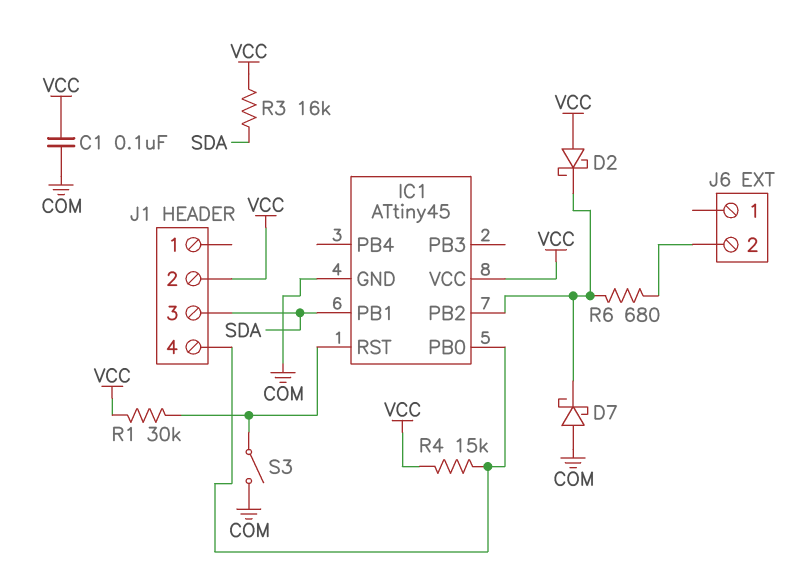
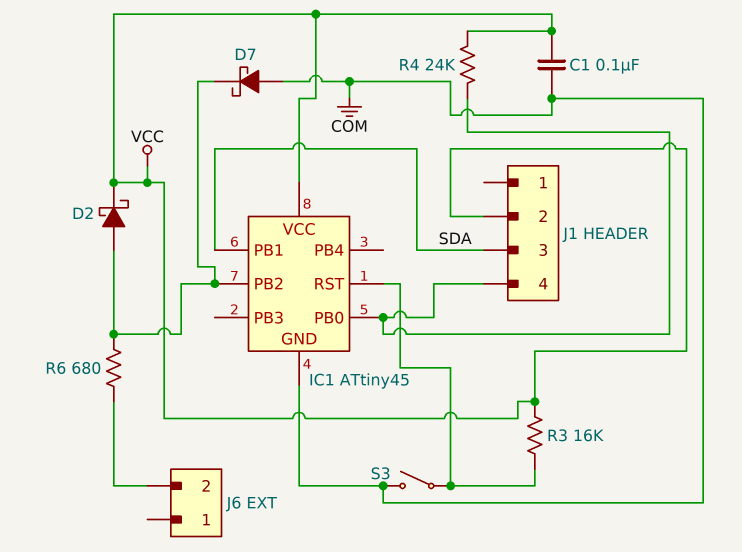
D2: schottky (A VCC, K IC1/PB2) -> schottky (A IC1/PB2, K VCC)
R1: 30k (IC1/RST, VCC) -> none
R3: 16k (SDA, VCC) -> 16k (IC1/RST, VCC)
R4: 15k (IC1/PB0, VCC) -> 24k (IC1/PB0, VCC)

